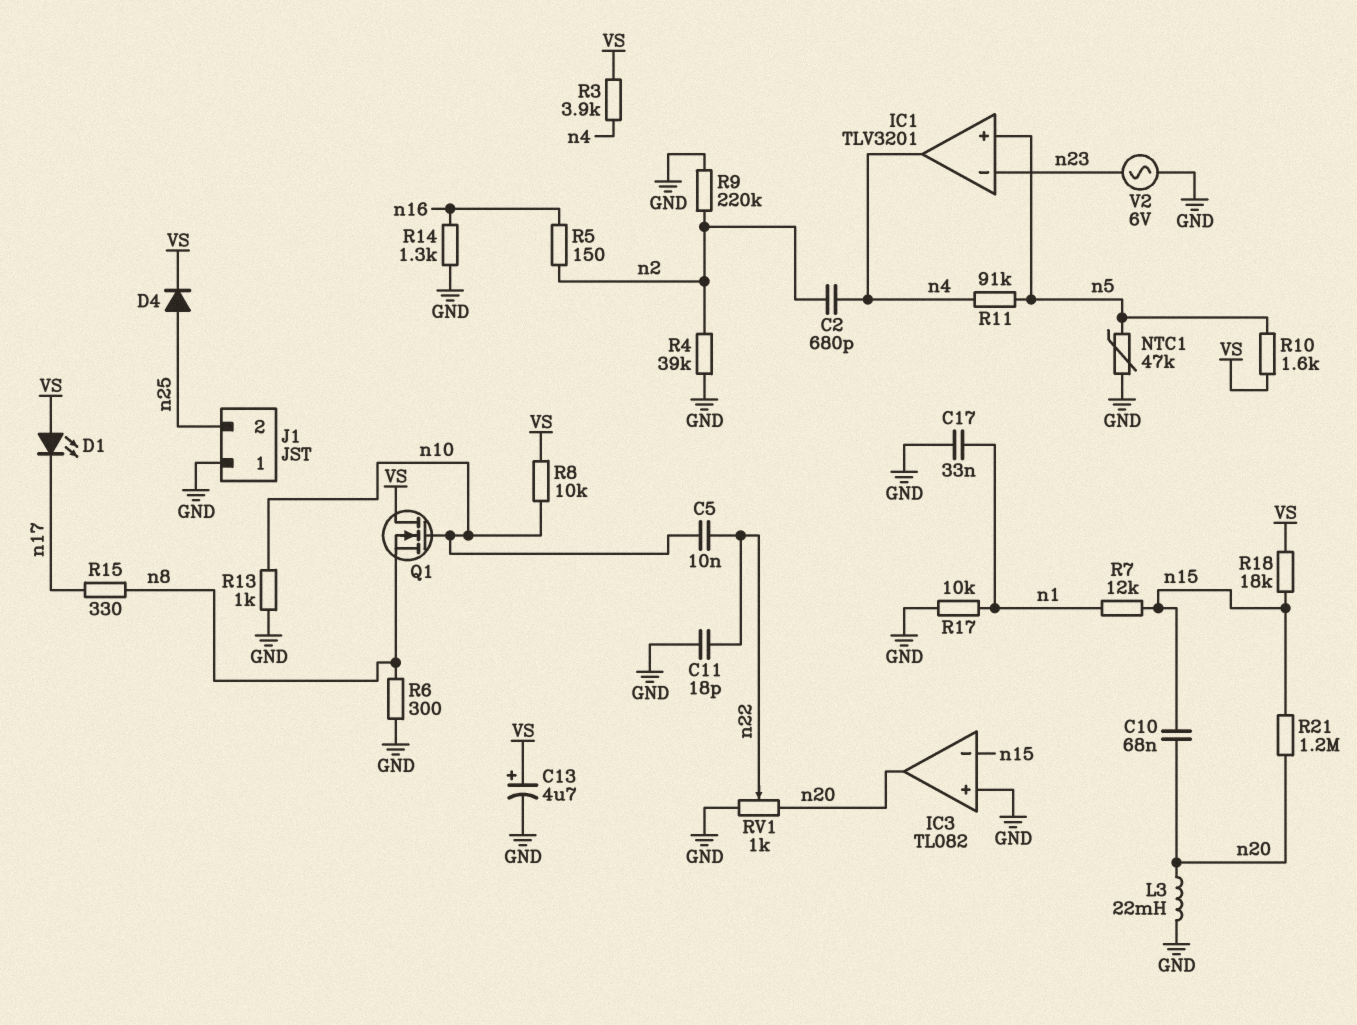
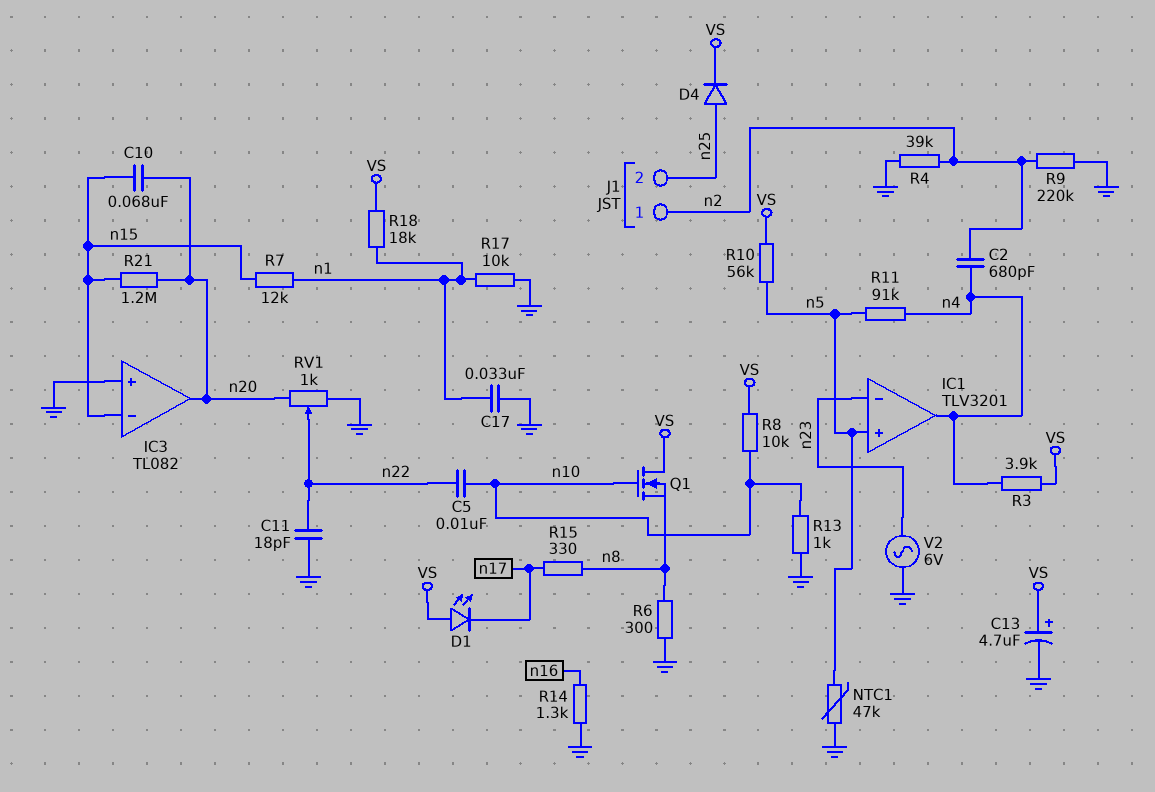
J1 pin 1: GND -> n2
L3: 22mH (GND, n20) -> none
R5: 150 (n2, n16) -> none
R10: 1.6k (VS, n5) -> 56k (VS, n5)
R18: 18k (VS, n15) -> 18k (VS, n1)

